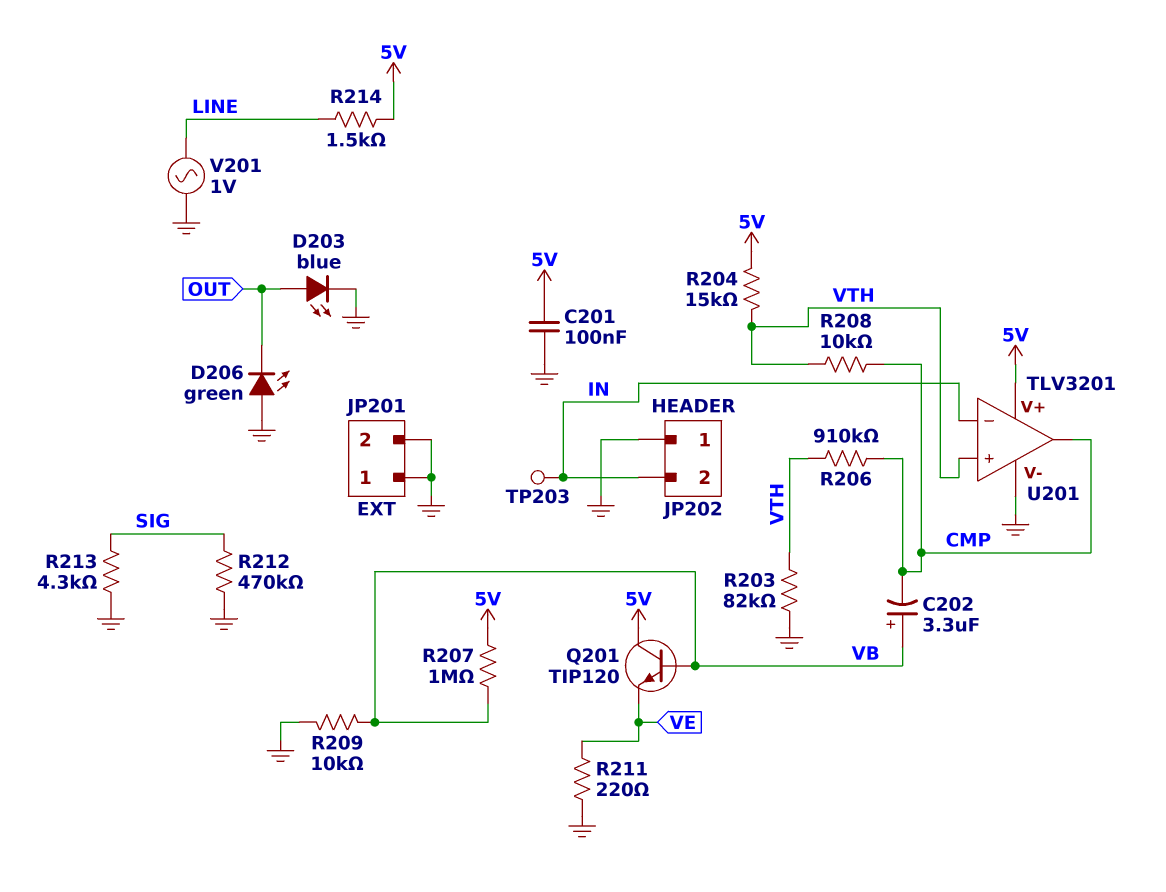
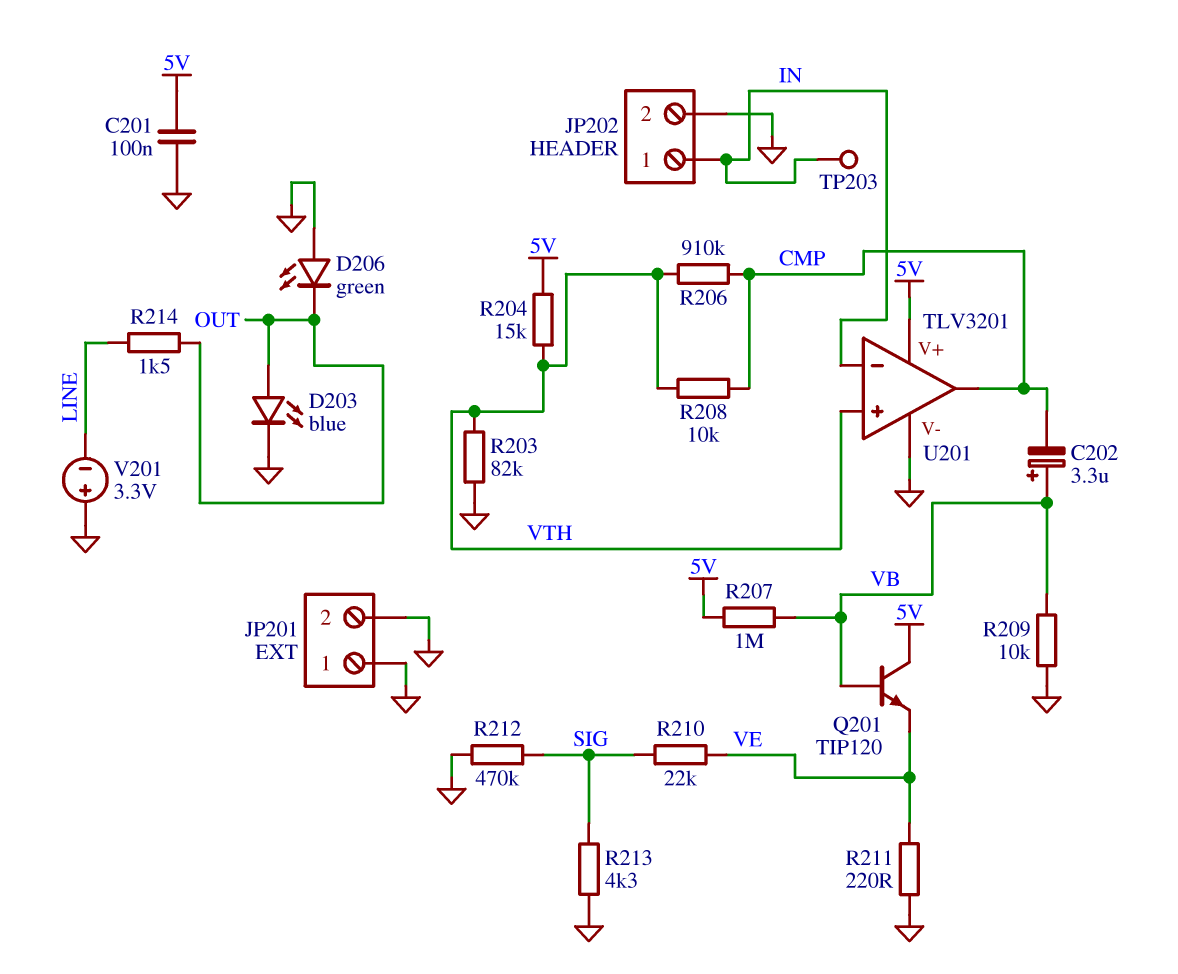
JP202 pin 1: GND -> IN
JP202 pin 2: IN -> GND
R210: none -> 22k (SIG, VE)
R214: 1.5k (5V, LINE) -> 1.5k (LINE, OUT)
V201: AC 1V (GND, LINE) -> 3.3V (plus GND, minus LINE)

